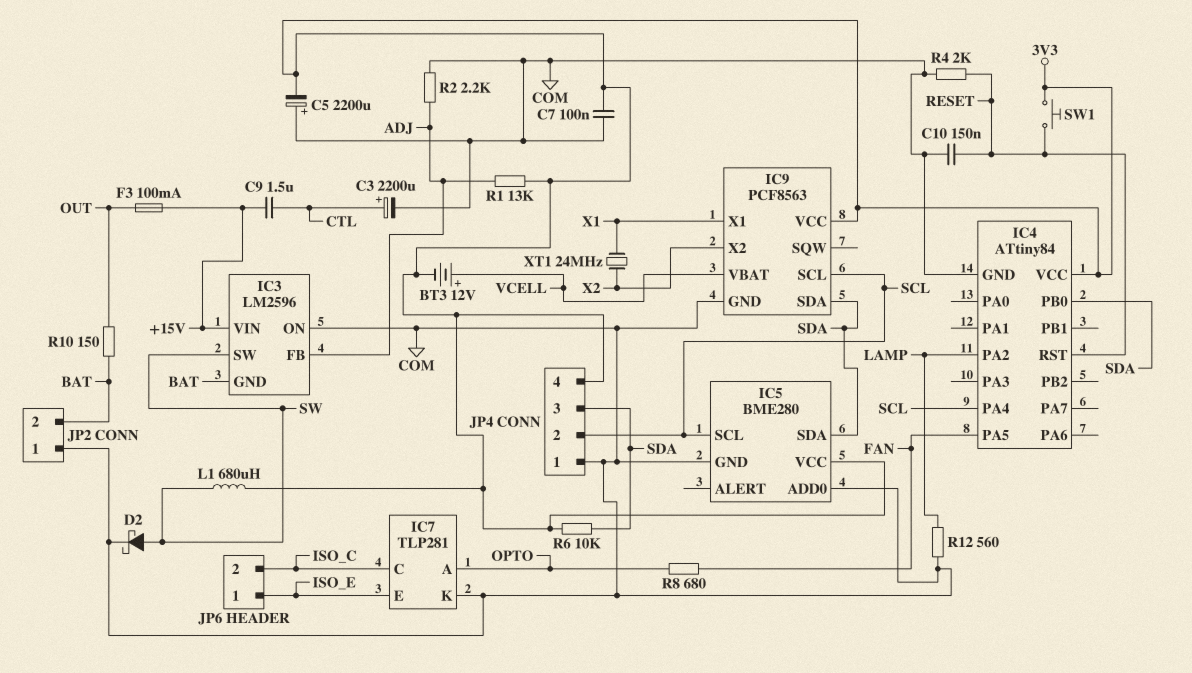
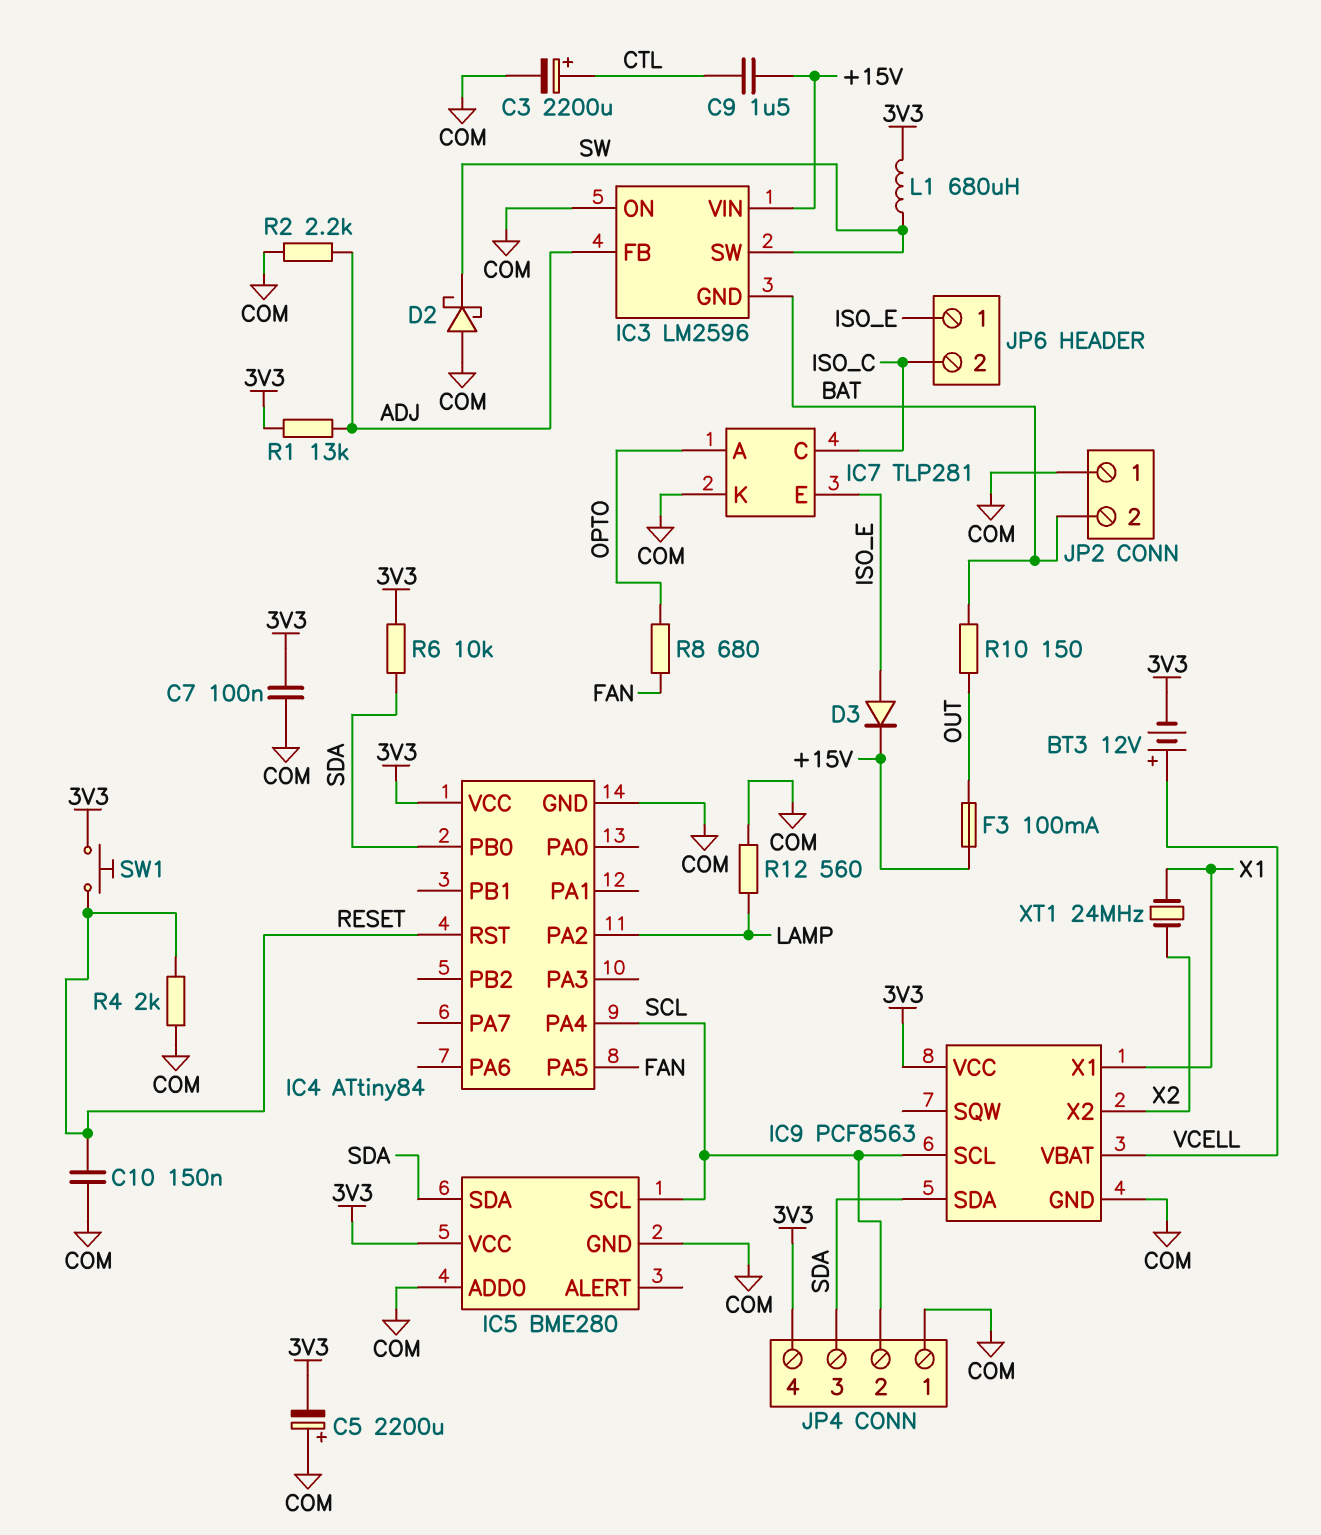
D2: schottky (A SW, K COM) -> schottky (A COM, K SW)
D3: none -> diode (A ISO_E, K +15V)

